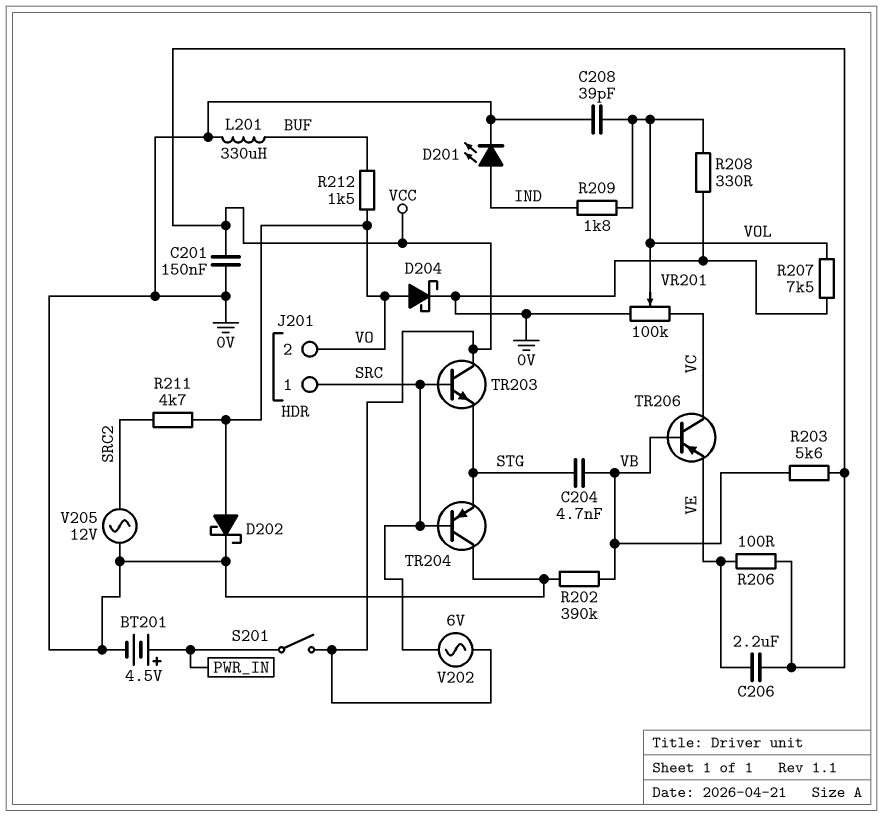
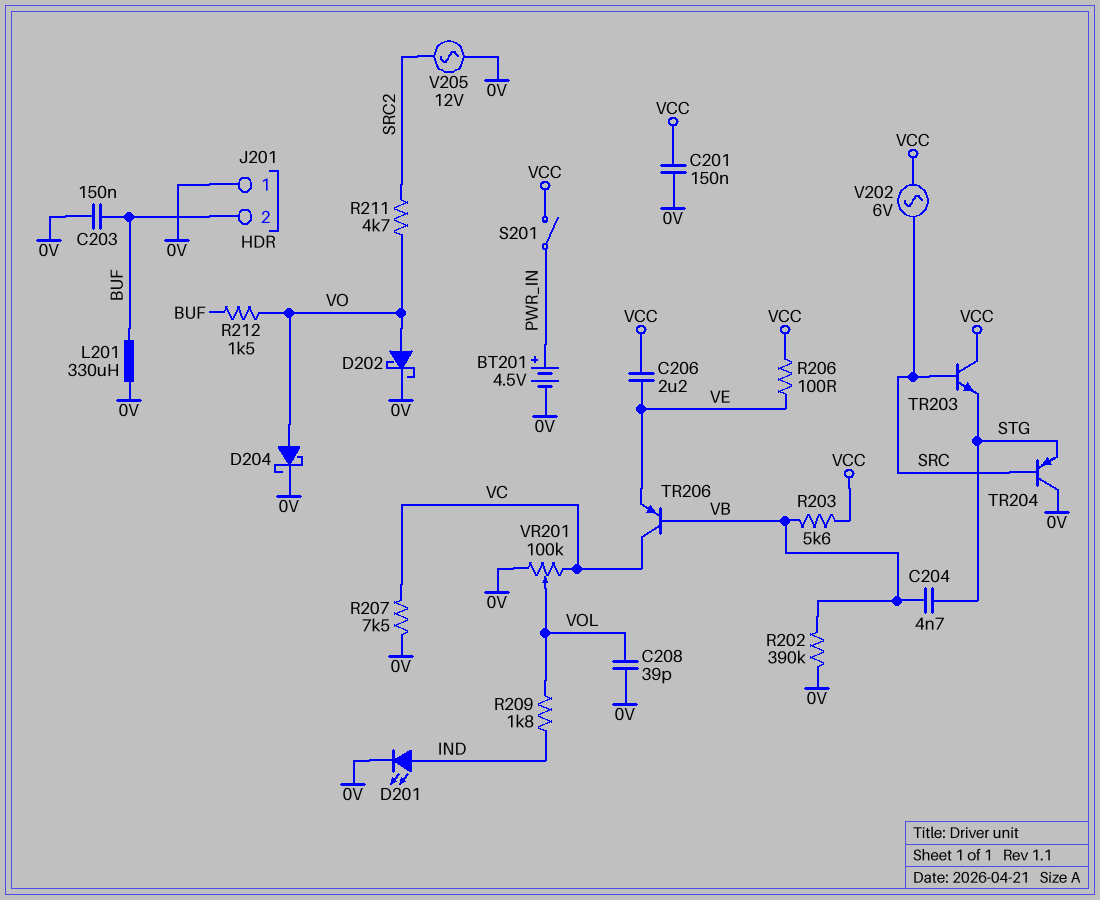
C203: none -> 150nF (0V, BUF)
J201 pin 1: SRC -> 0V
J201 pin 2: VO -> BUF
R207: 7.5k (0V, VOL) -> 7.5k (0V, VC)
R208: 330 (0V, VOL) -> none

